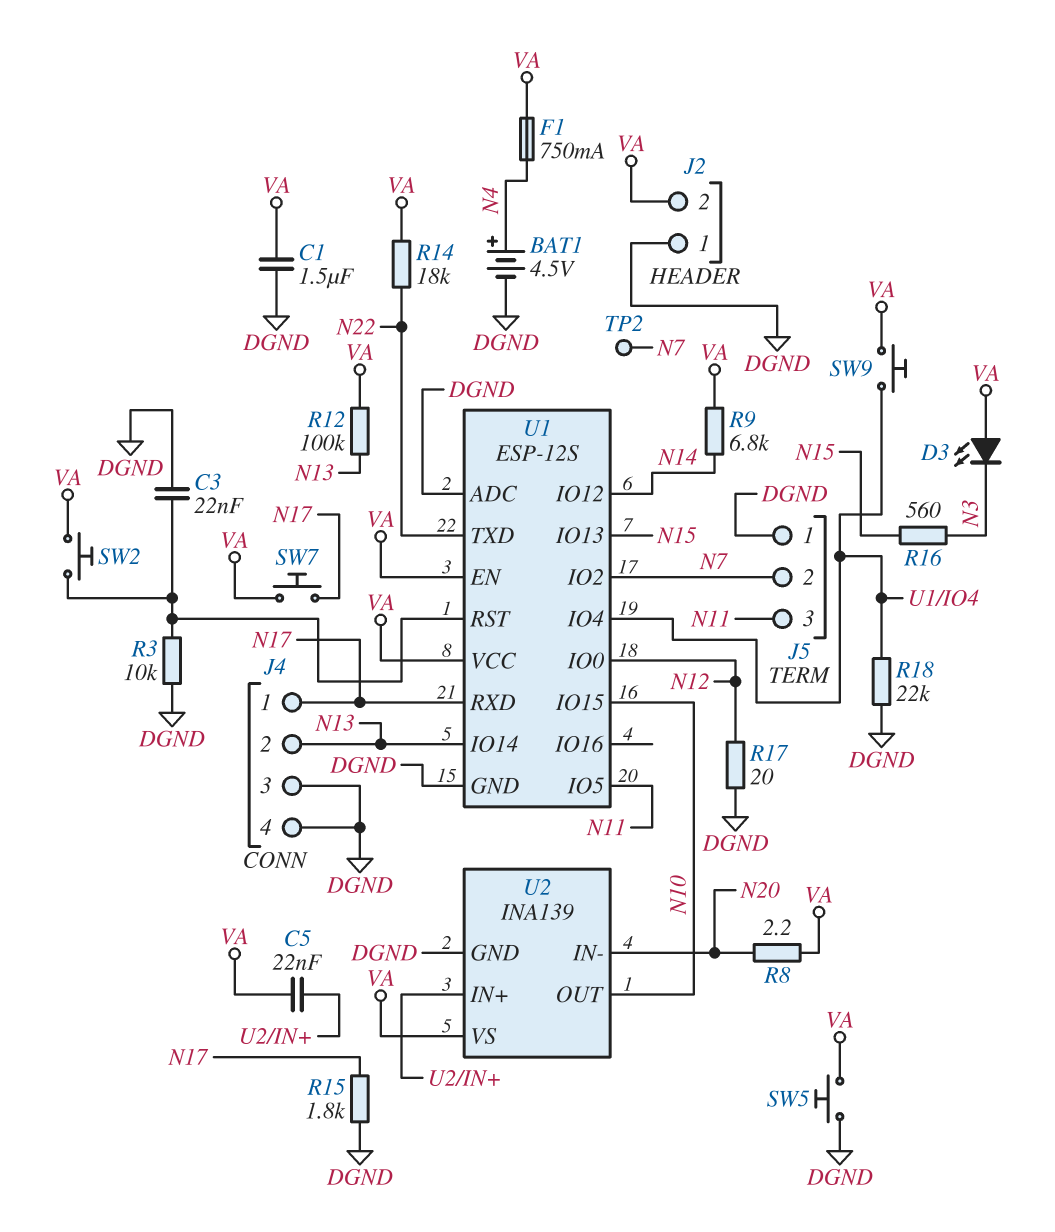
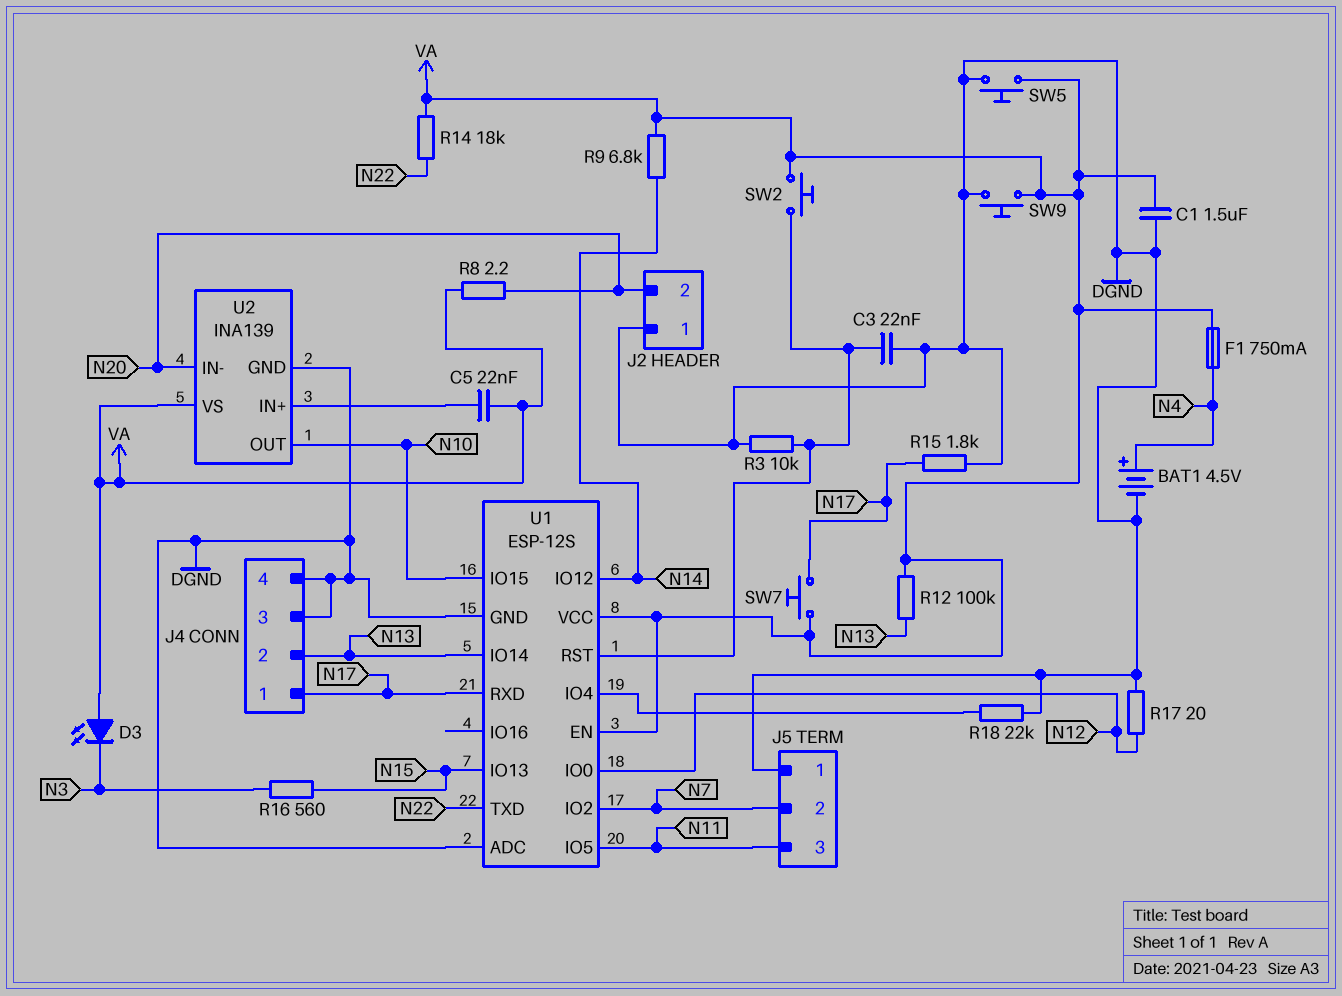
J2 pin 2: VA -> N20
SW9: button (U1/IO4, VA) -> button (DGND, VA)
TP2: test point (N7) -> none

